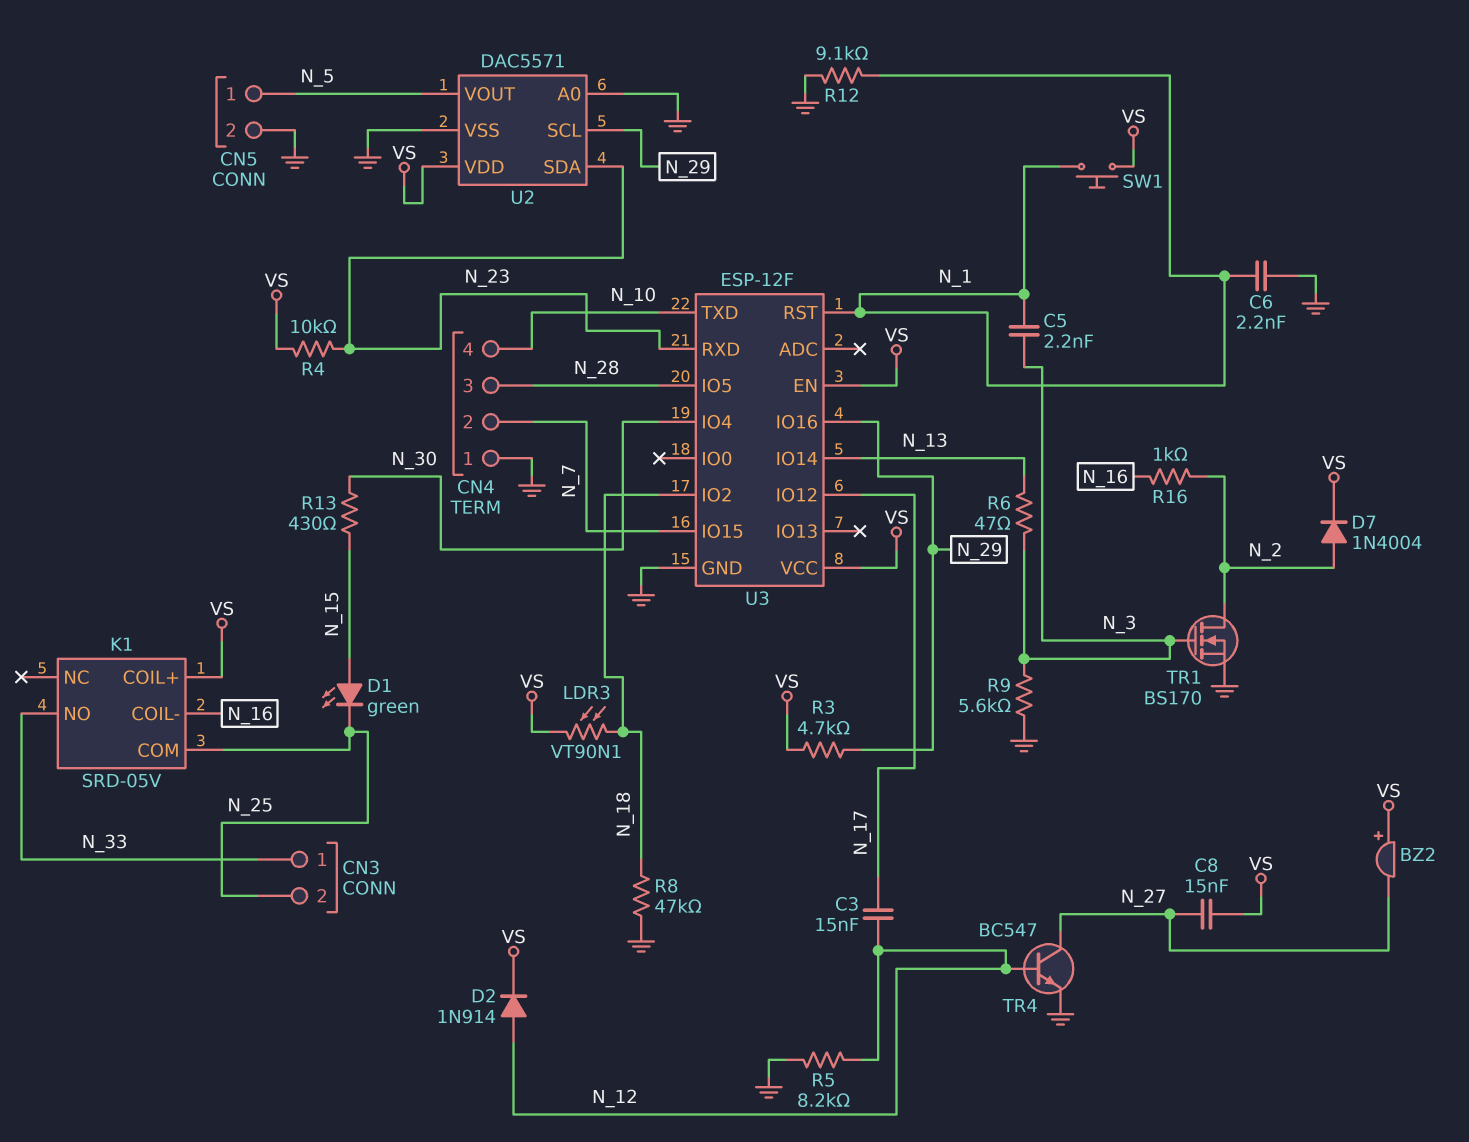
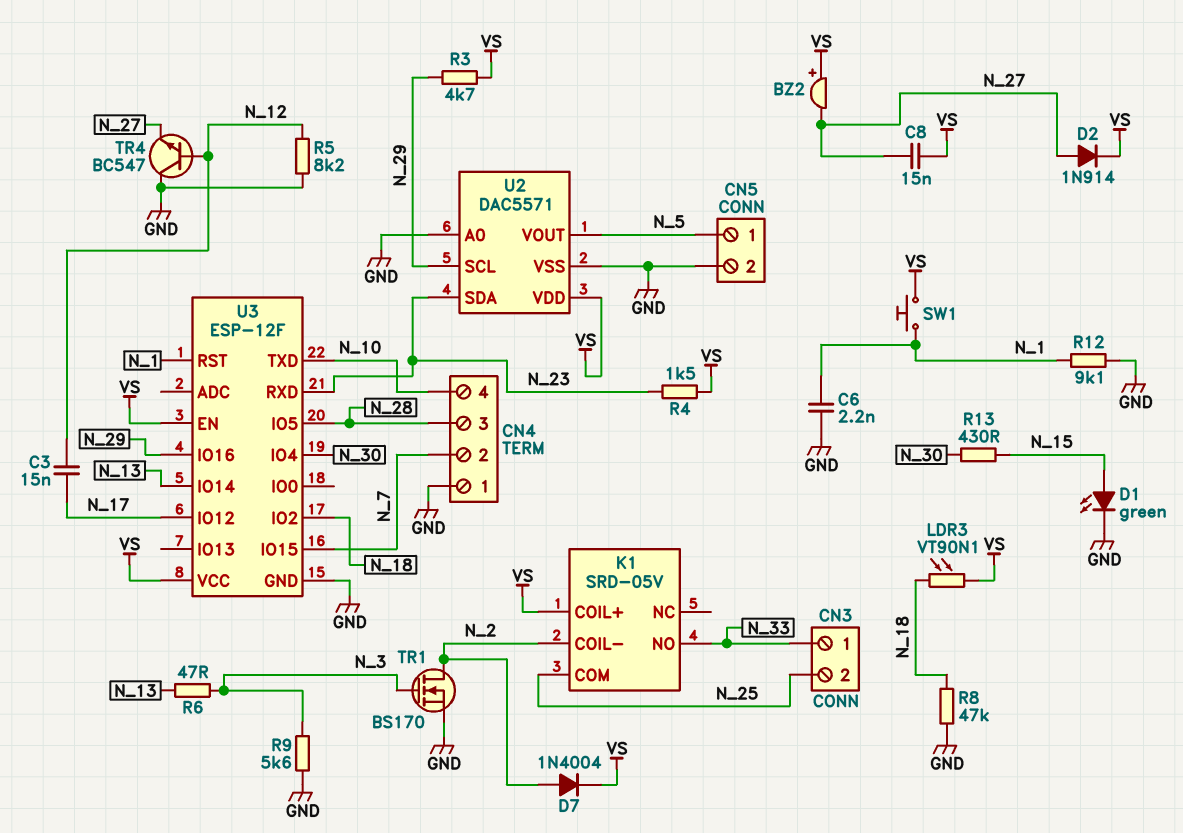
C5: 2.2nF (N_1, N_3) -> none
D1: LED green (A N_15, K N_25) -> LED green (A N_15, K GND)
D2: diode 1N914 (A N_12, K VS) -> diode 1N914 (A N_27, K VS)
K1 pin COIL-: N_16 -> N_2
R4: 10k (N_23, VS) -> 1.5k (N_23, VS)
R16: 1k (N_2, N_16) -> none
TR4: NPN BC547 (B N_12, C N_27, E GND) -> NPN BC547 (B N_12, C GND, E N_27)

